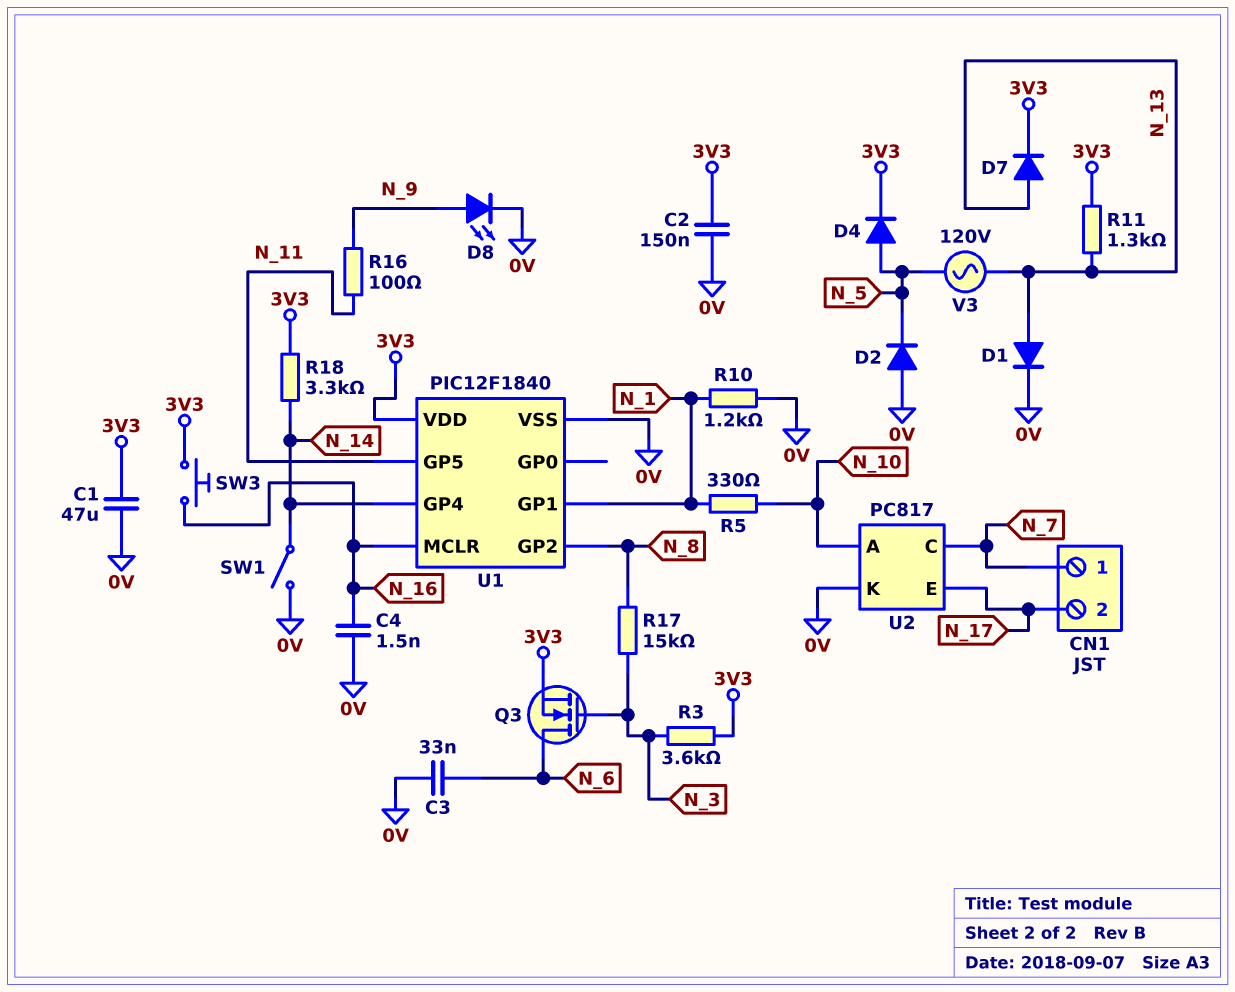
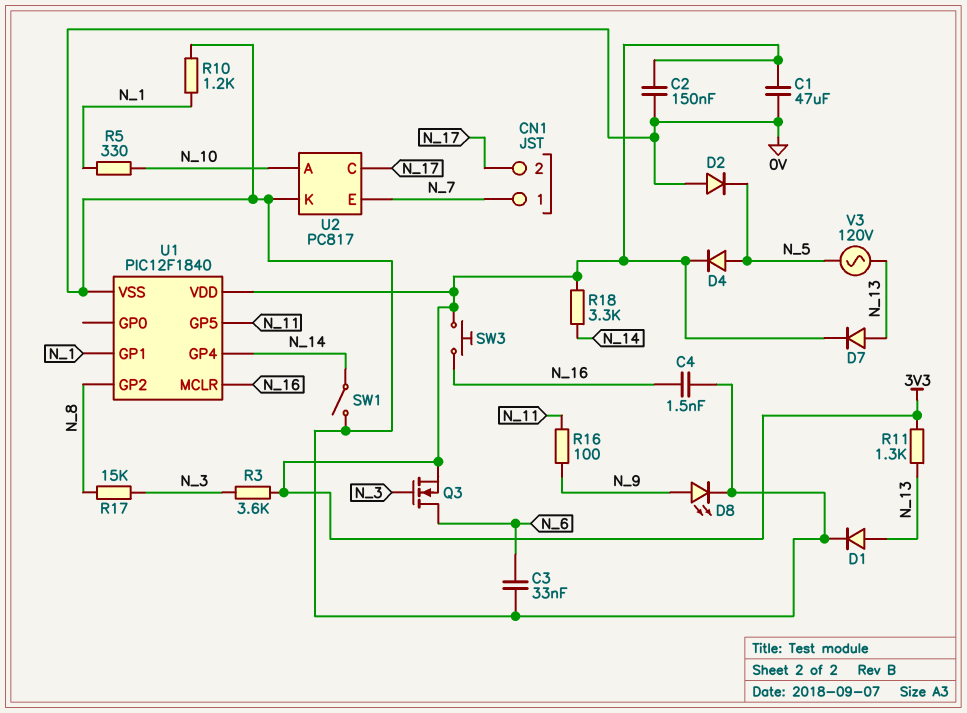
U2 pin C: N_7 -> N_17
U2 pin E: N_17 -> N_7

